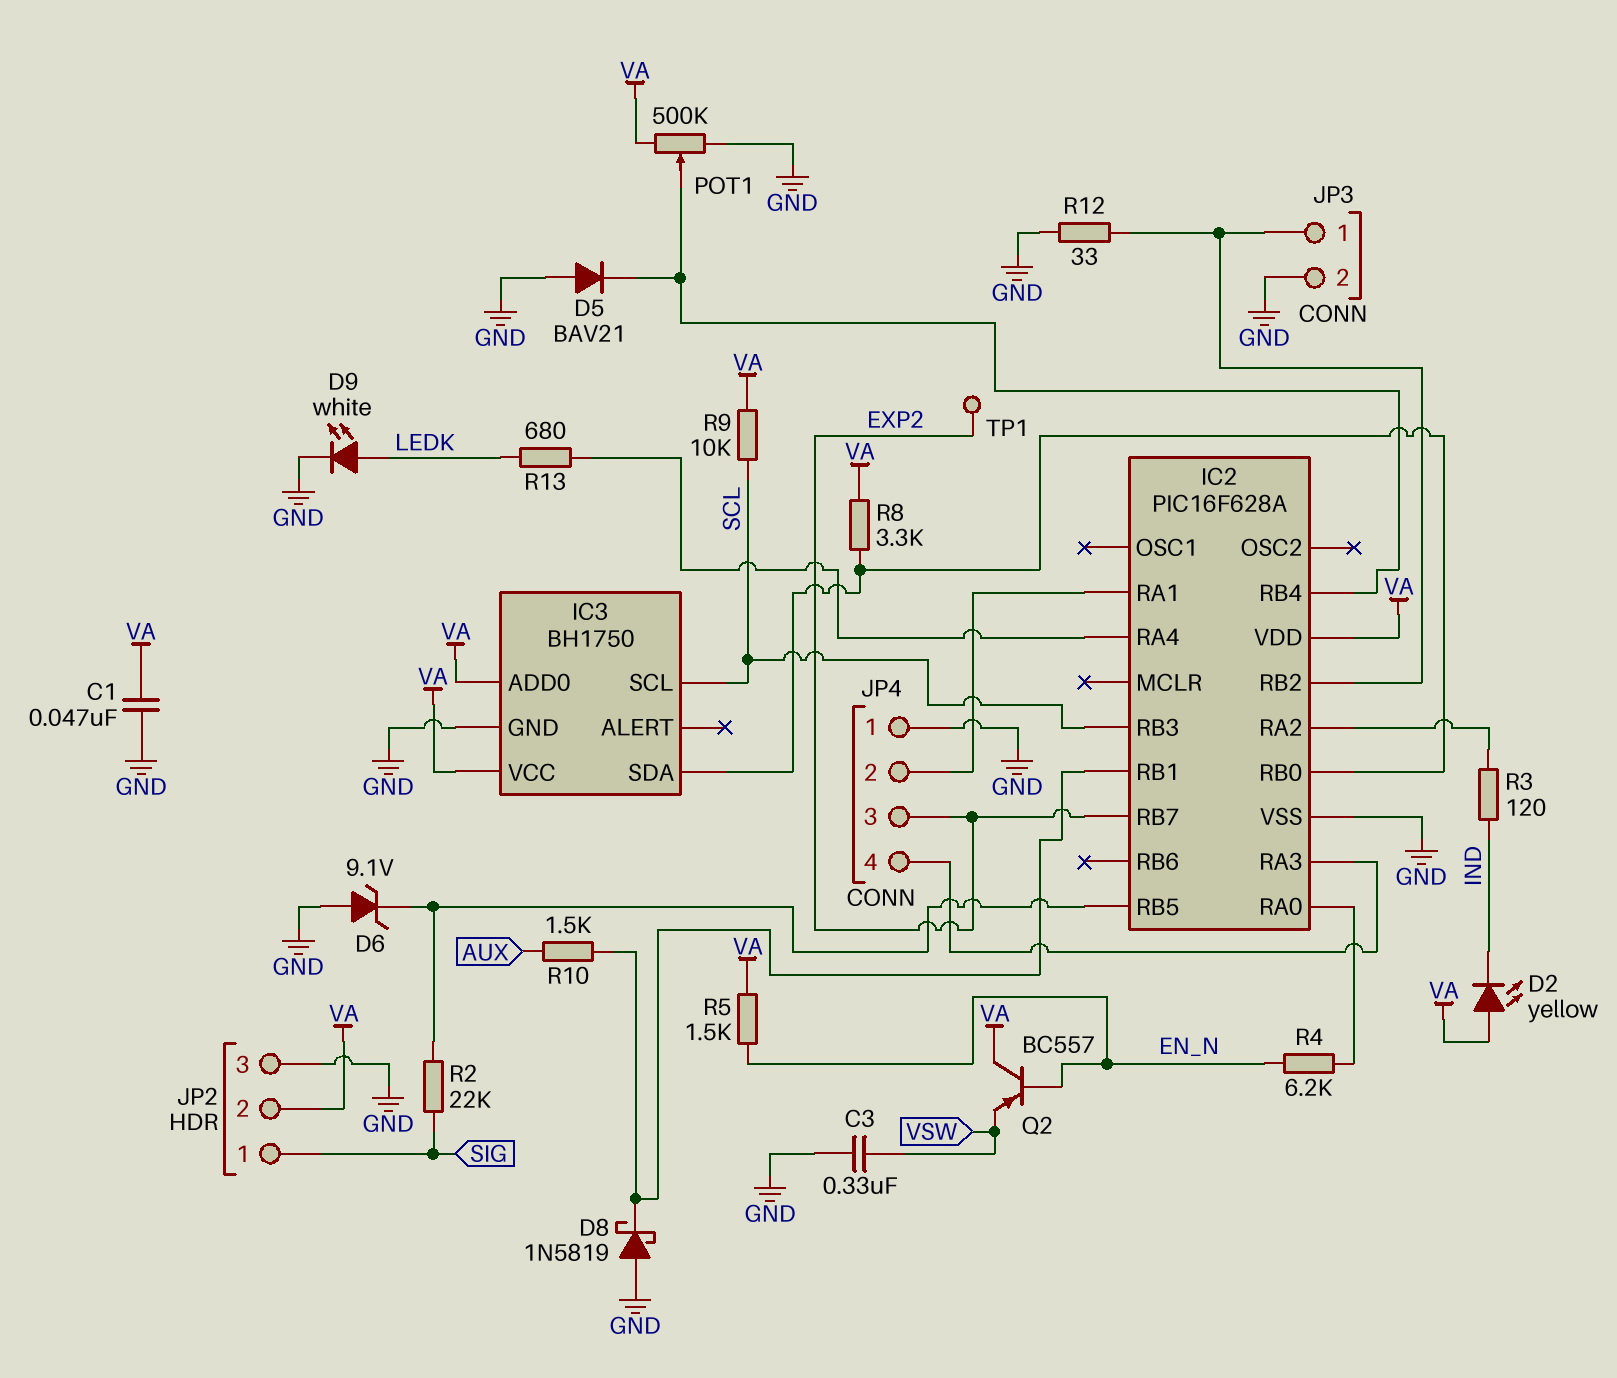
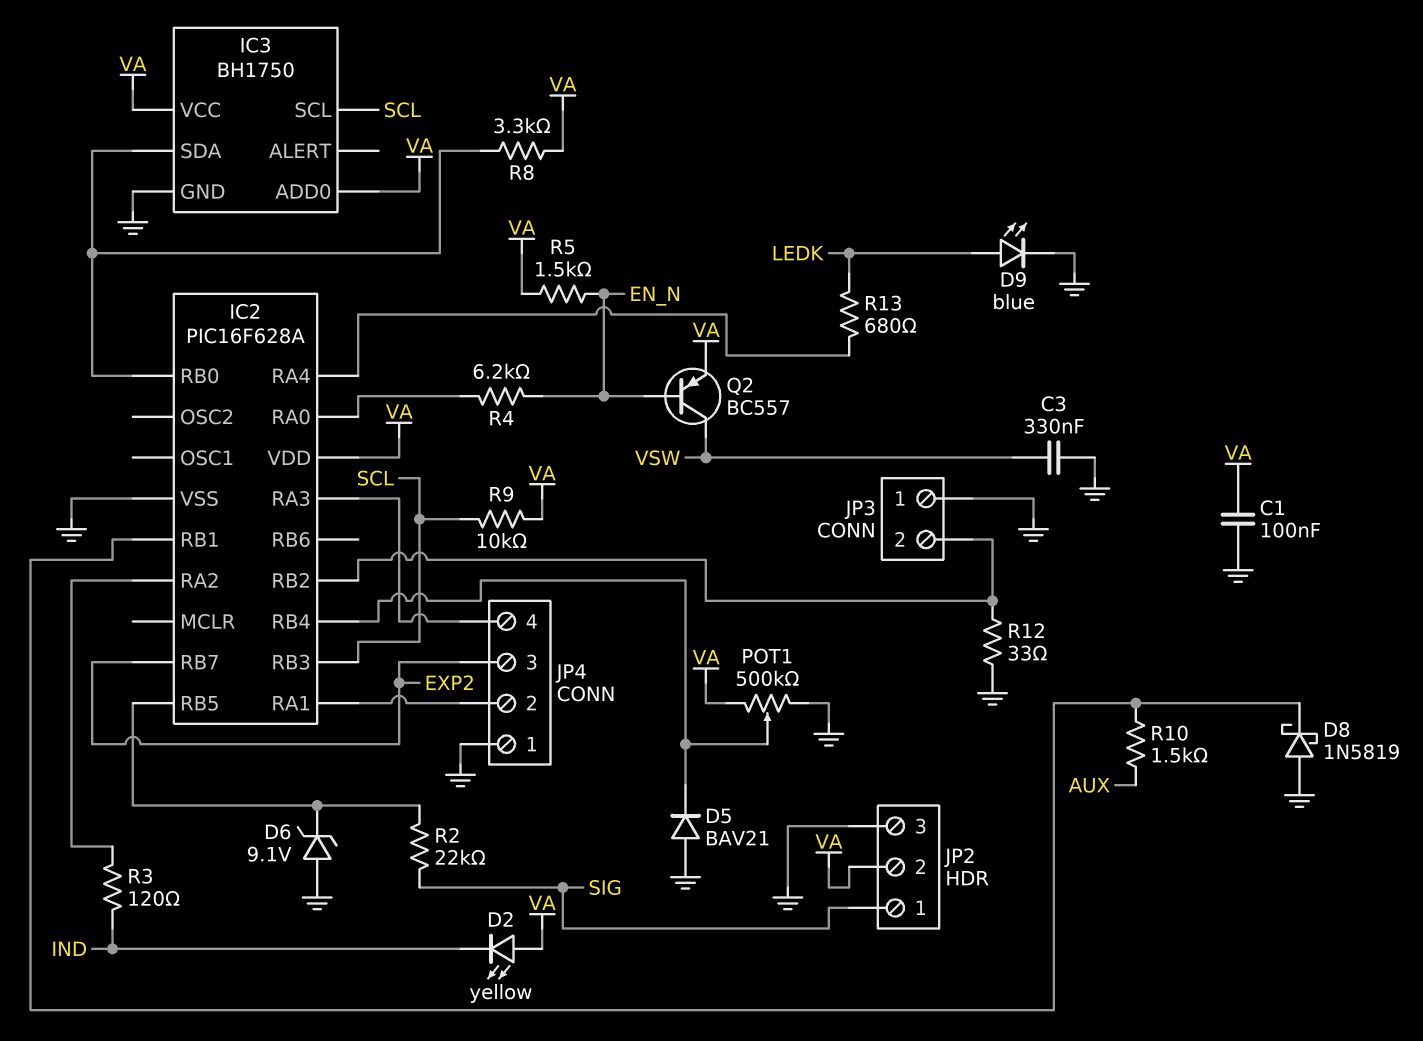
C1: 47nF (GND, VA) -> 100nF (GND, VA)
D9: LED white (A LEDK, K GND) -> LED blue (A LEDK, K GND)
JP3 pin 1: IC2/RB2 -> GND
JP3 pin 2: GND -> IC2/RB2
Q2: PNP BC557 (B EN_N, C VA, E VSW) -> PNP BC557 (B EN_N, C VSW, E VA)
TP1: test point (EXP2) -> none

